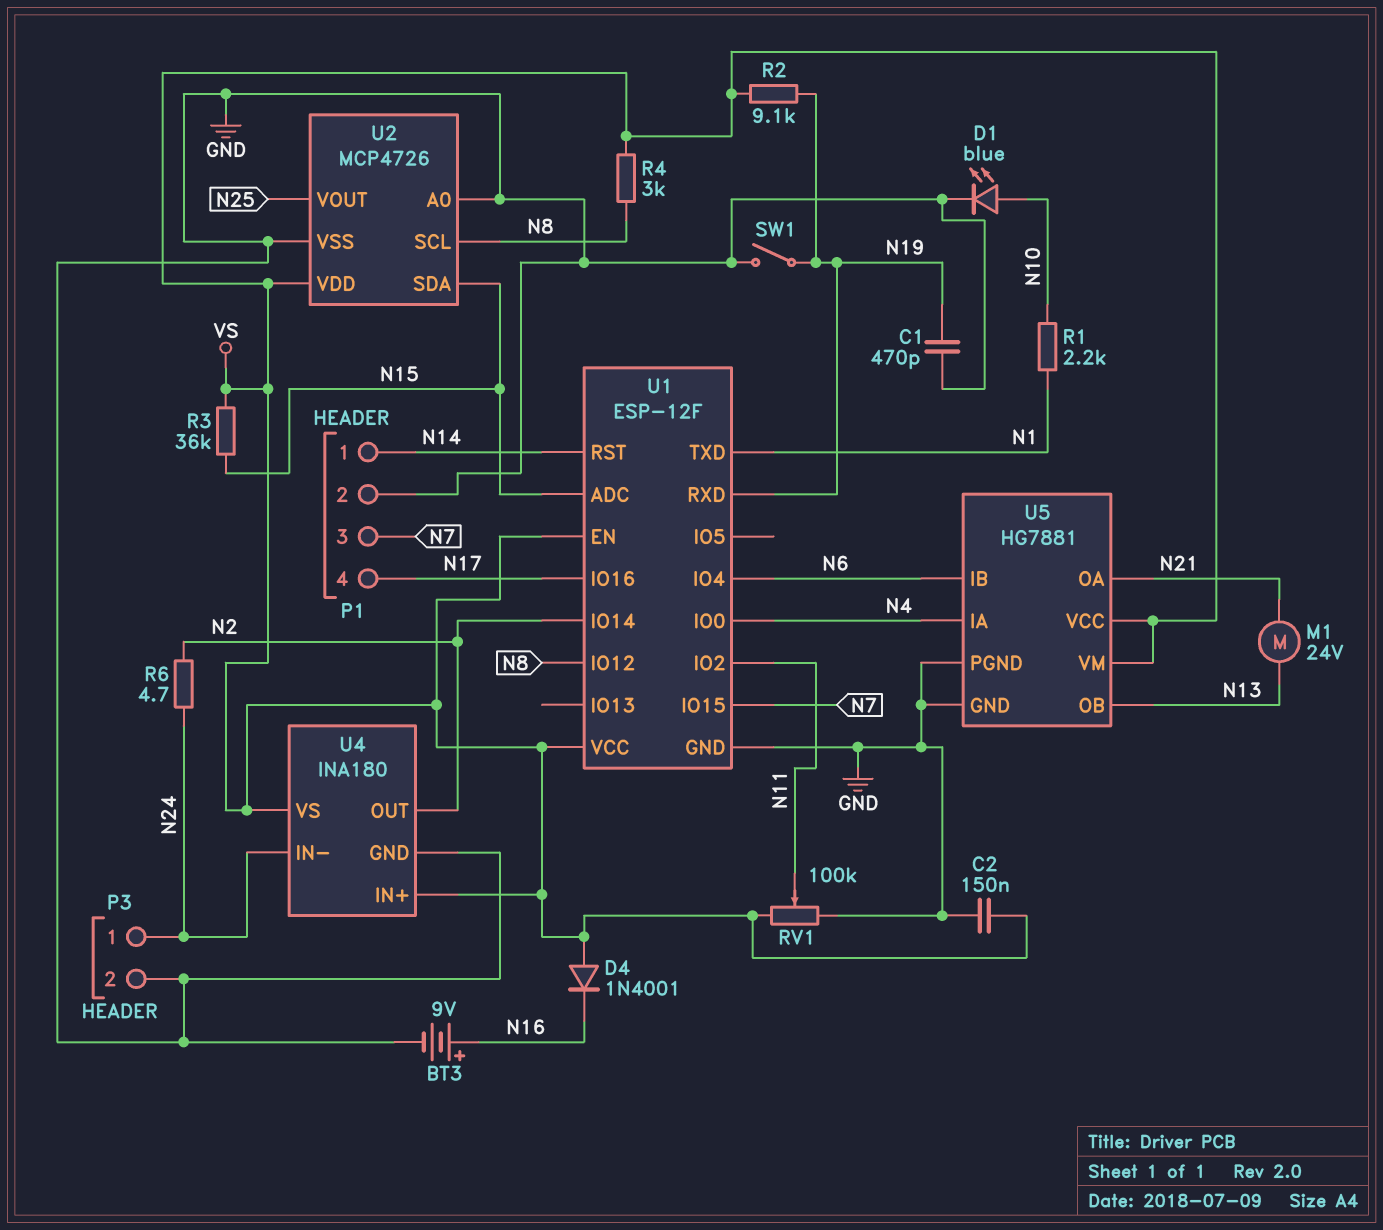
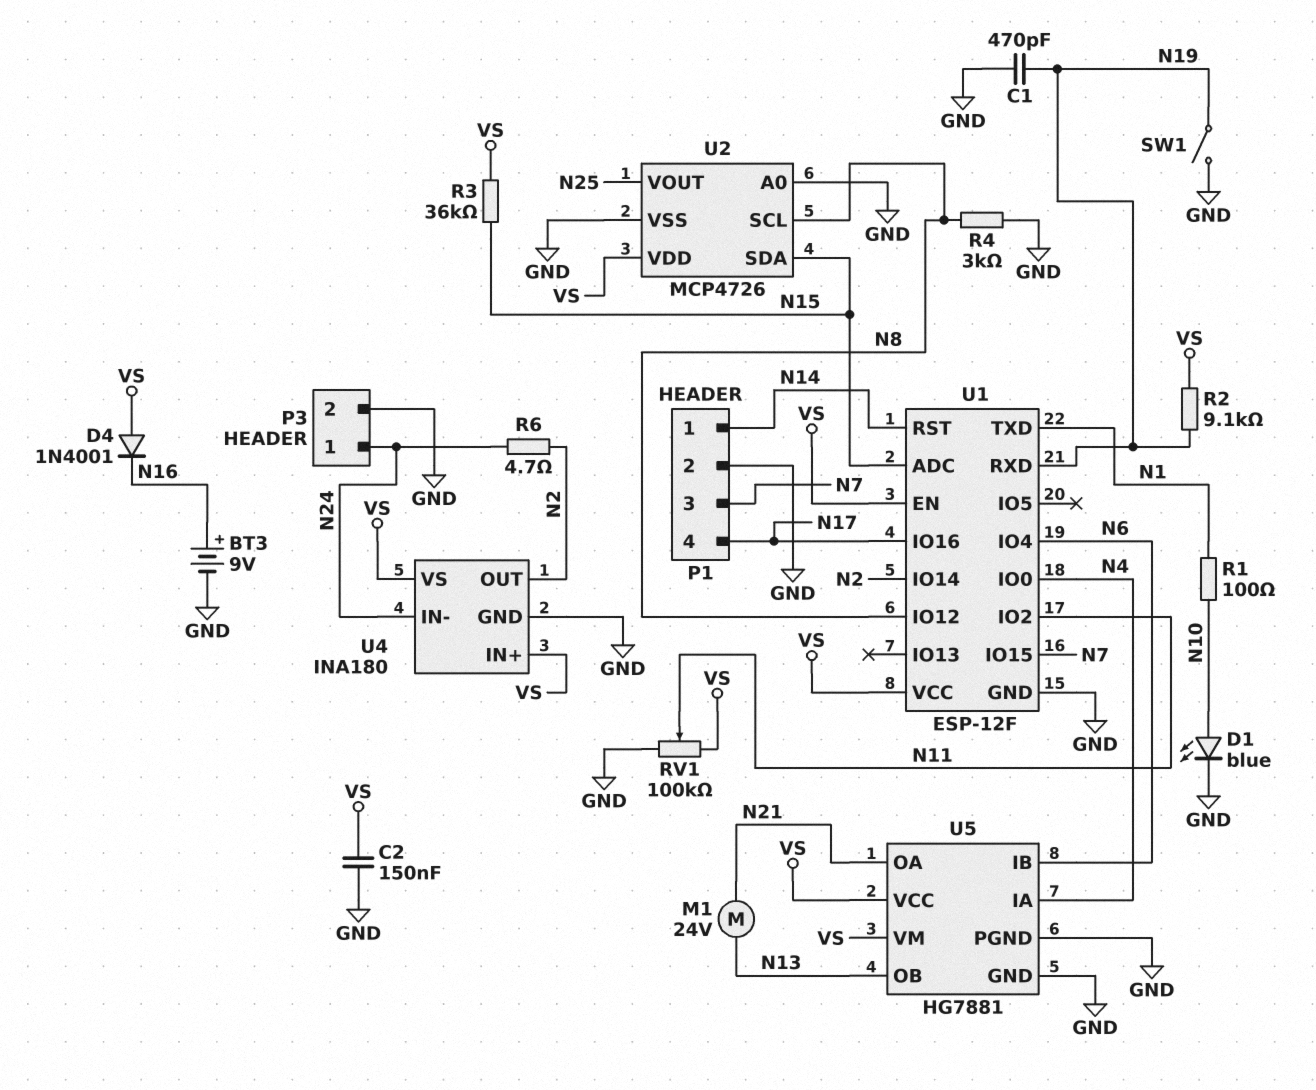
R1: 2.2k (N1, N10) -> 100 (N1, N10)
R4: 3k (N8, VS) -> 3k (GND, N8)

